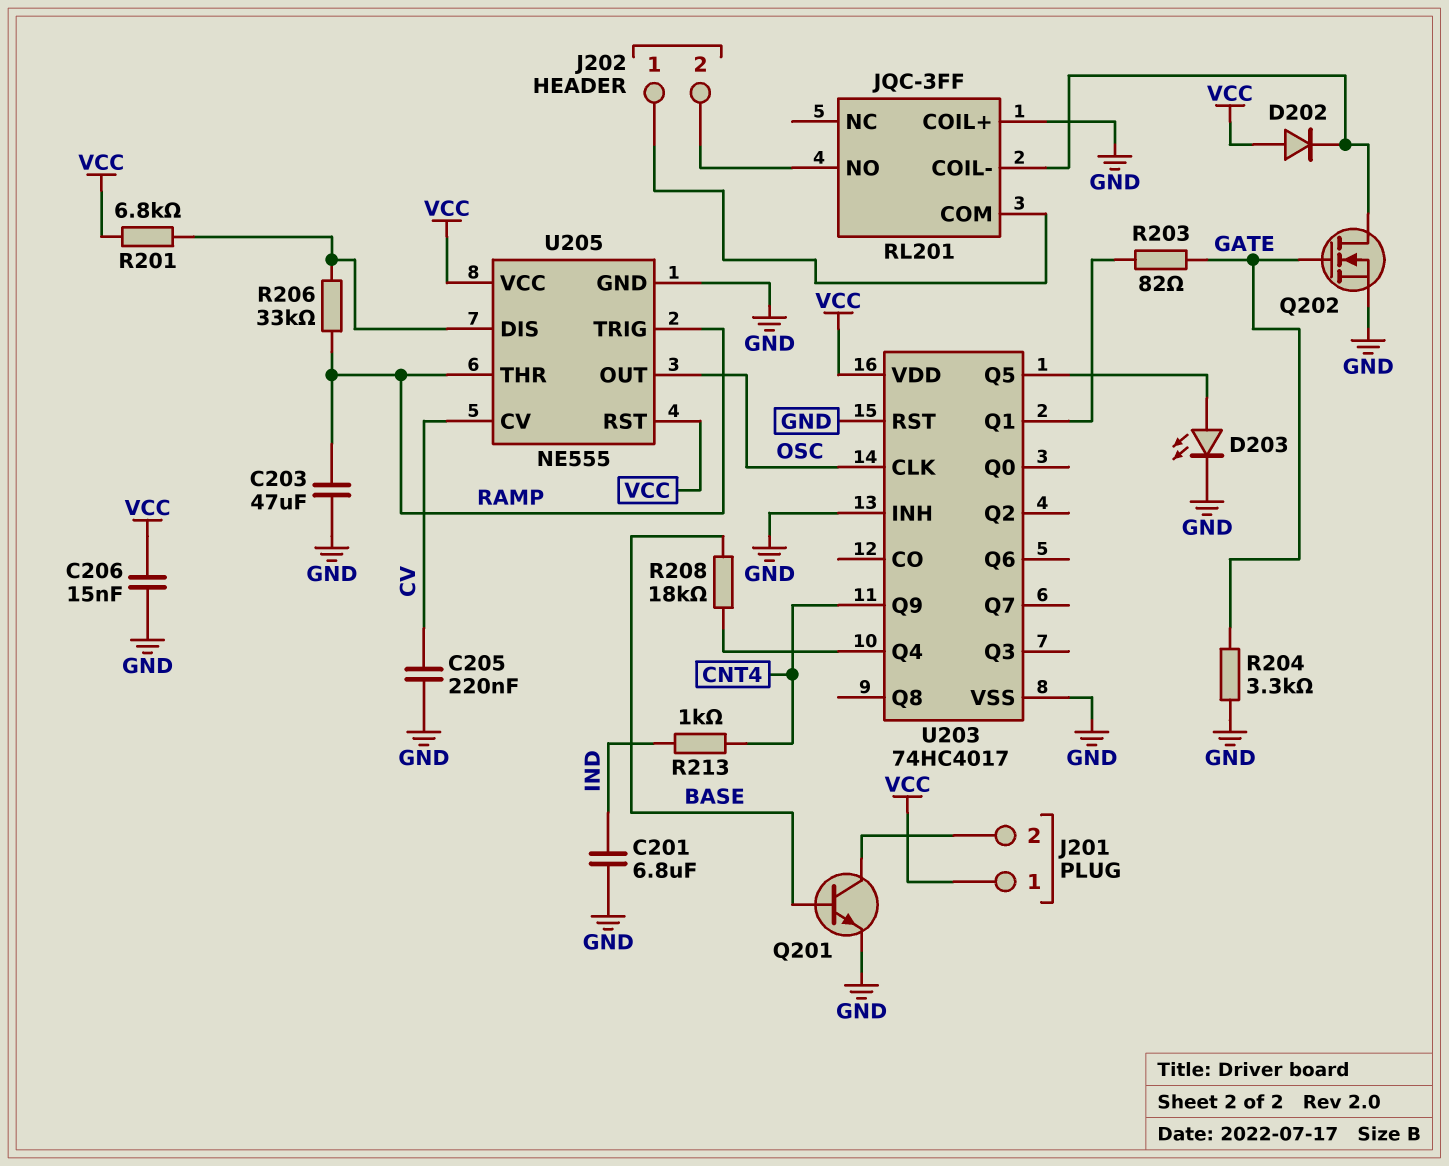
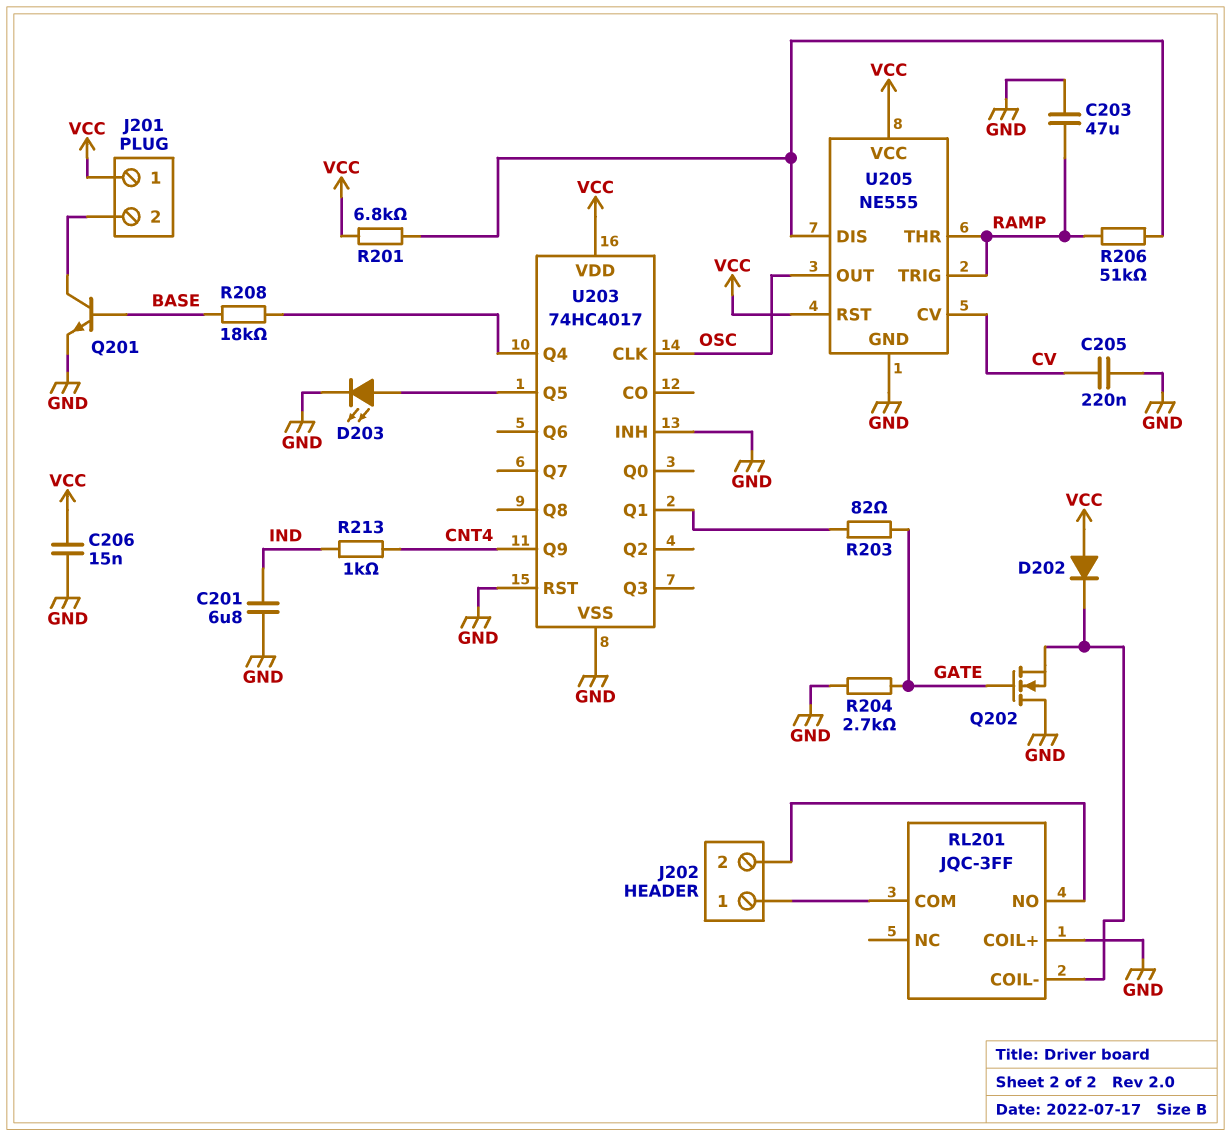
Q202: NMOS (G GATE, D RL201/COIL-, S GND) -> NMOS (G GATE, D GND, S RL201/COIL-)
R204: 3.3k (GATE, GND) -> 2.7k (GATE, GND)
R206: 33k (RAMP, U205/DIS) -> 51k (RAMP, U205/DIS)

